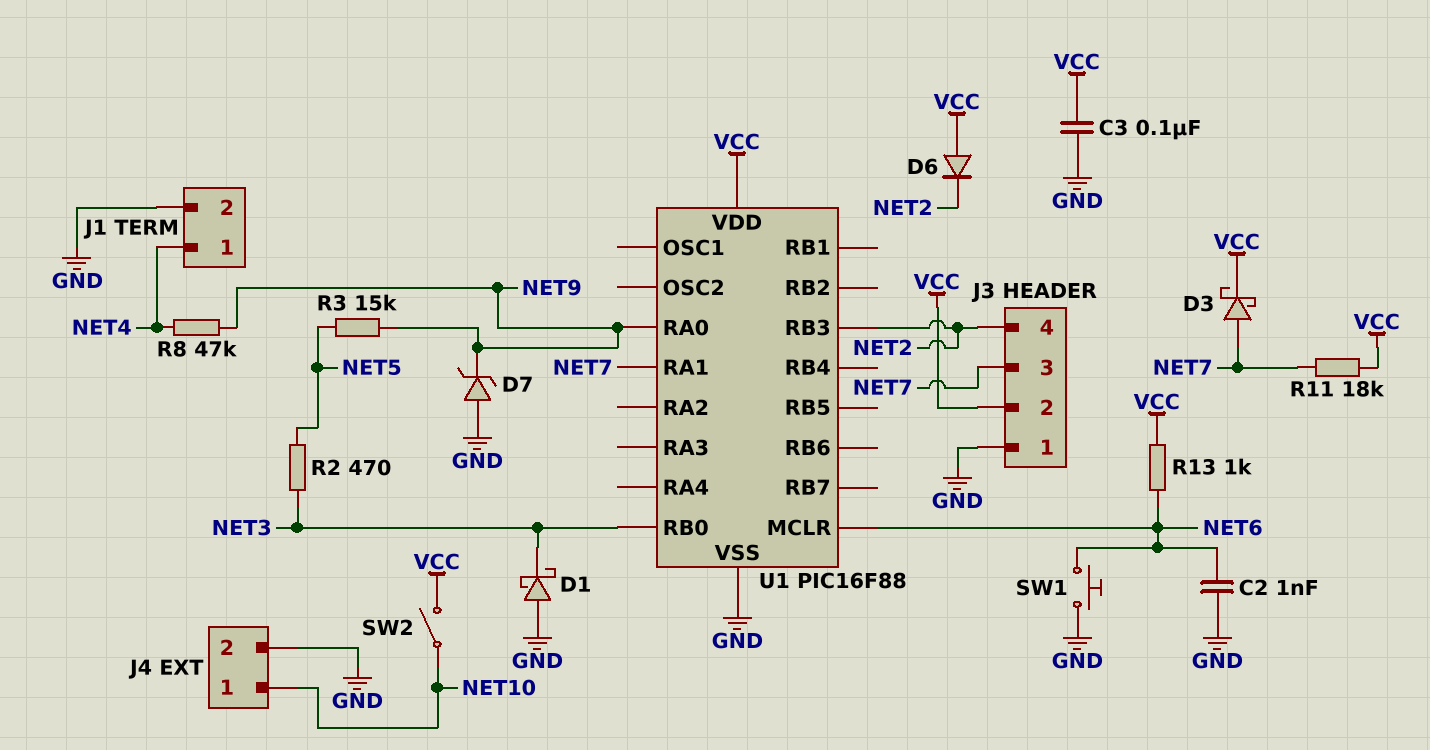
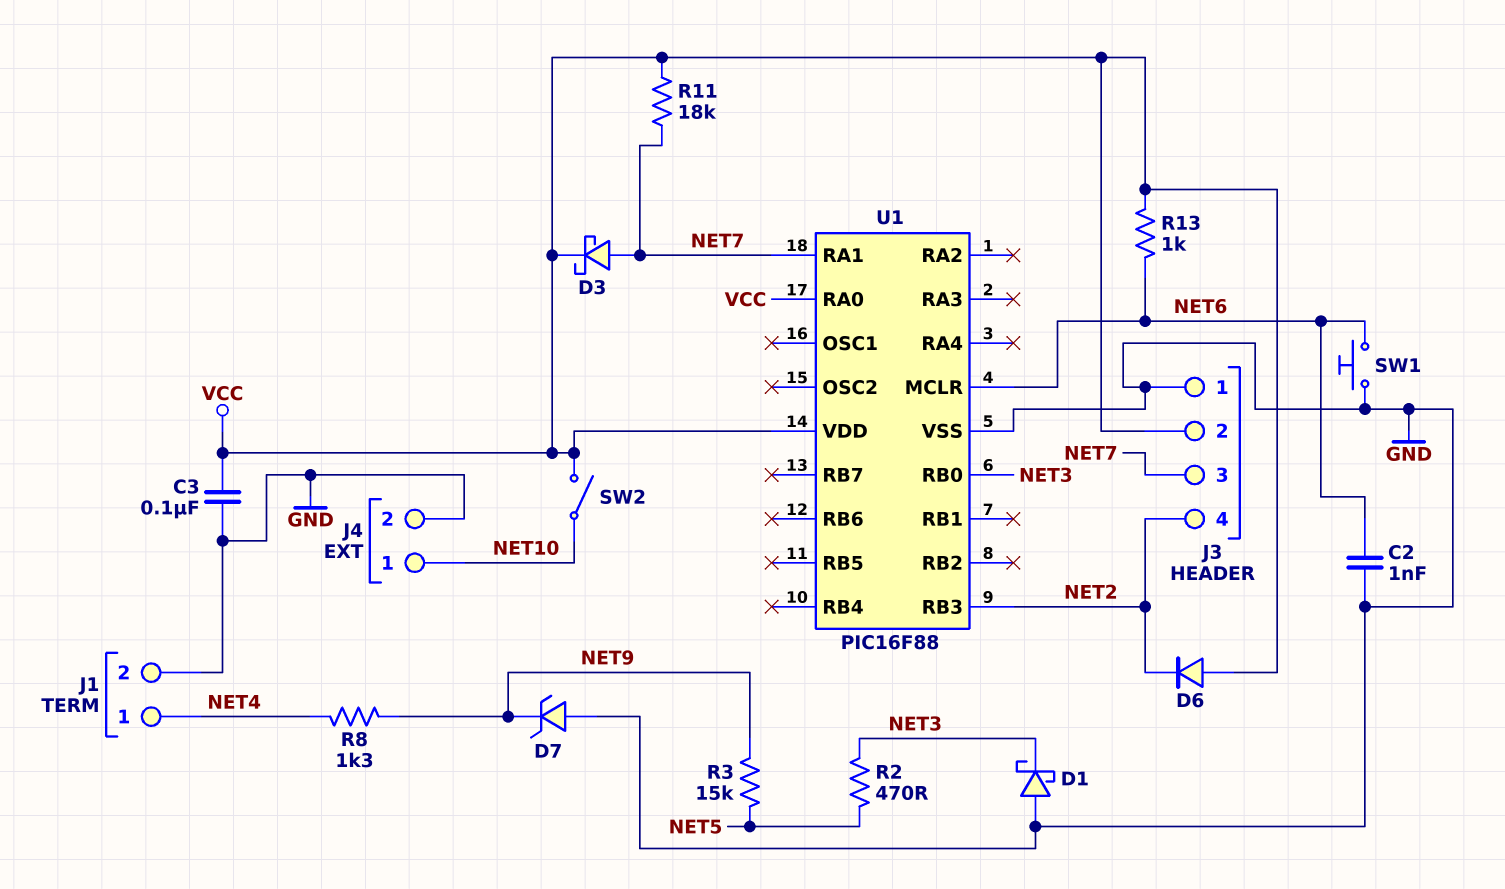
R8: 47k (NET4, NET9) -> 1.3k (NET4, NET9)
U1 pin RA0: NET9 -> VCC

